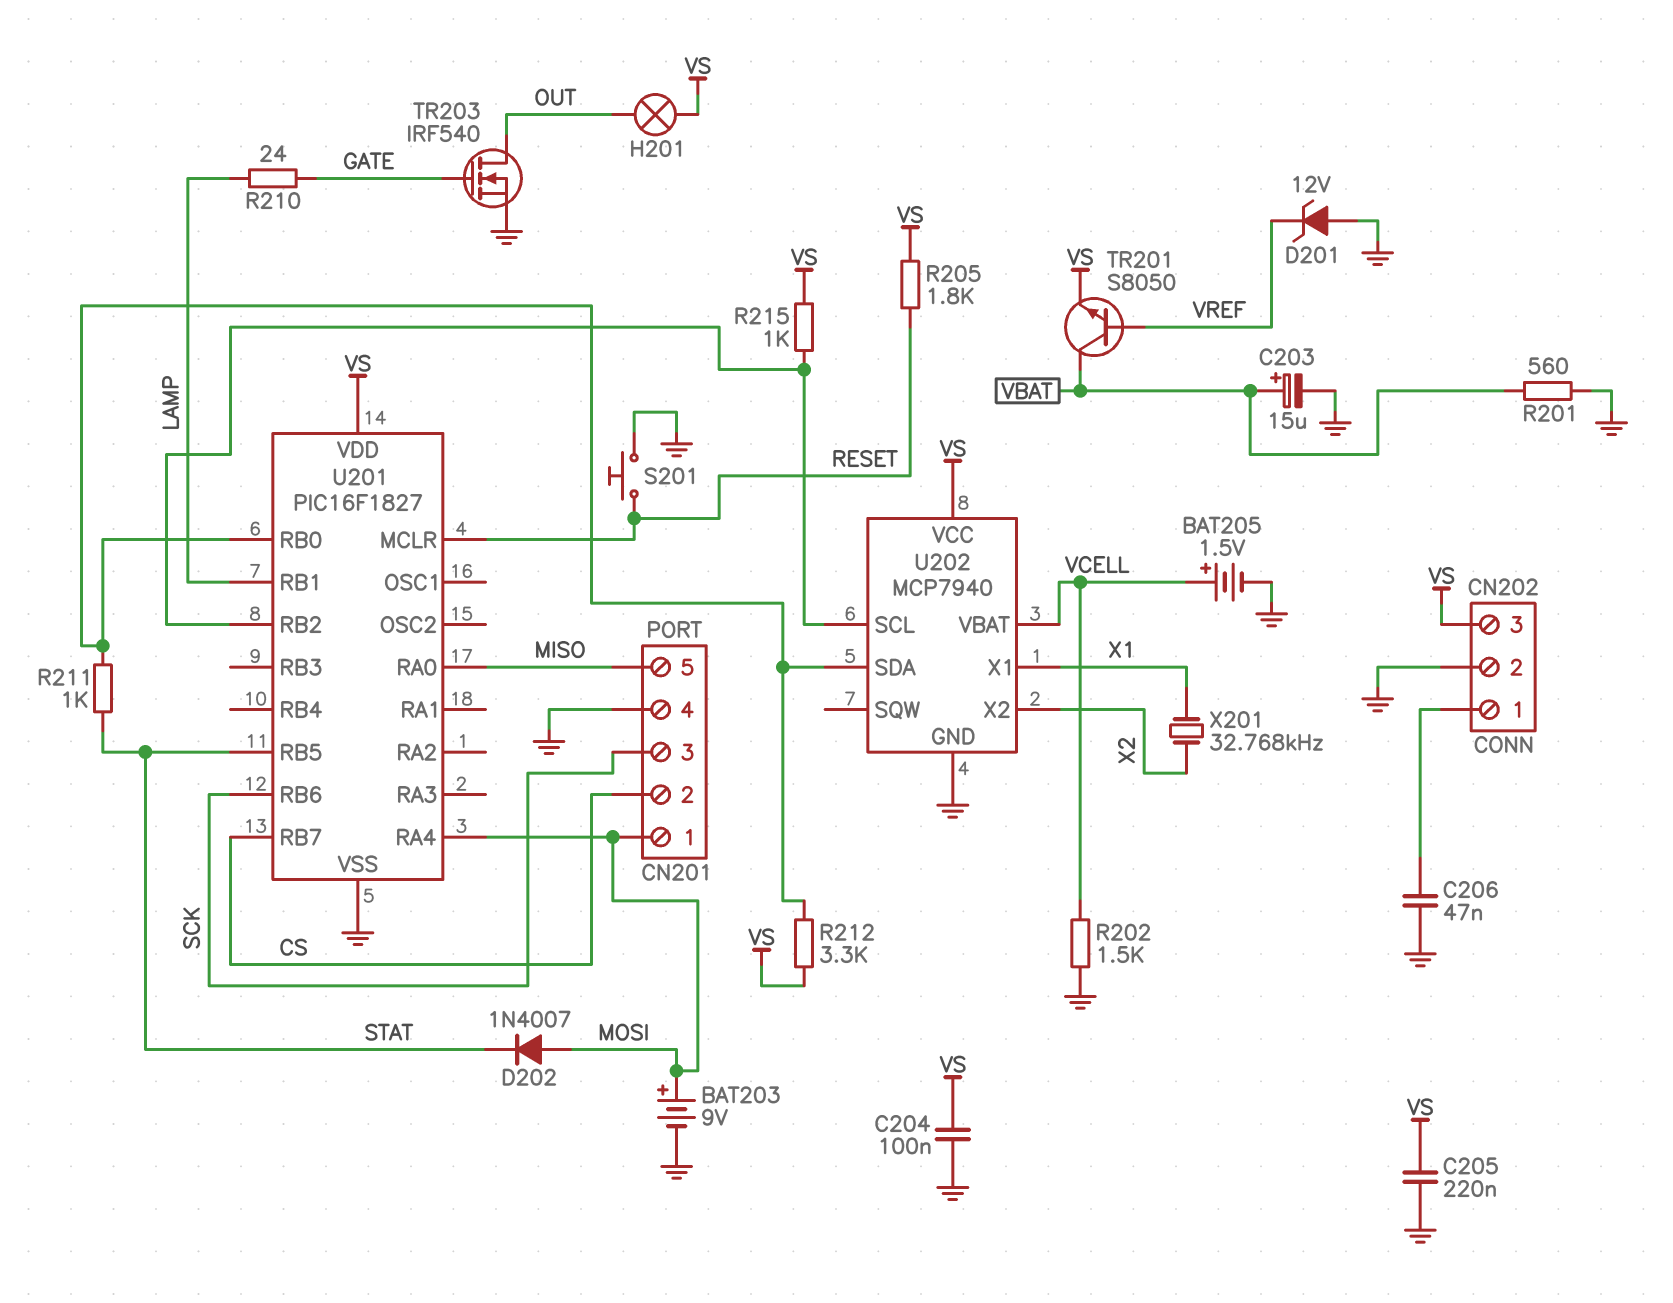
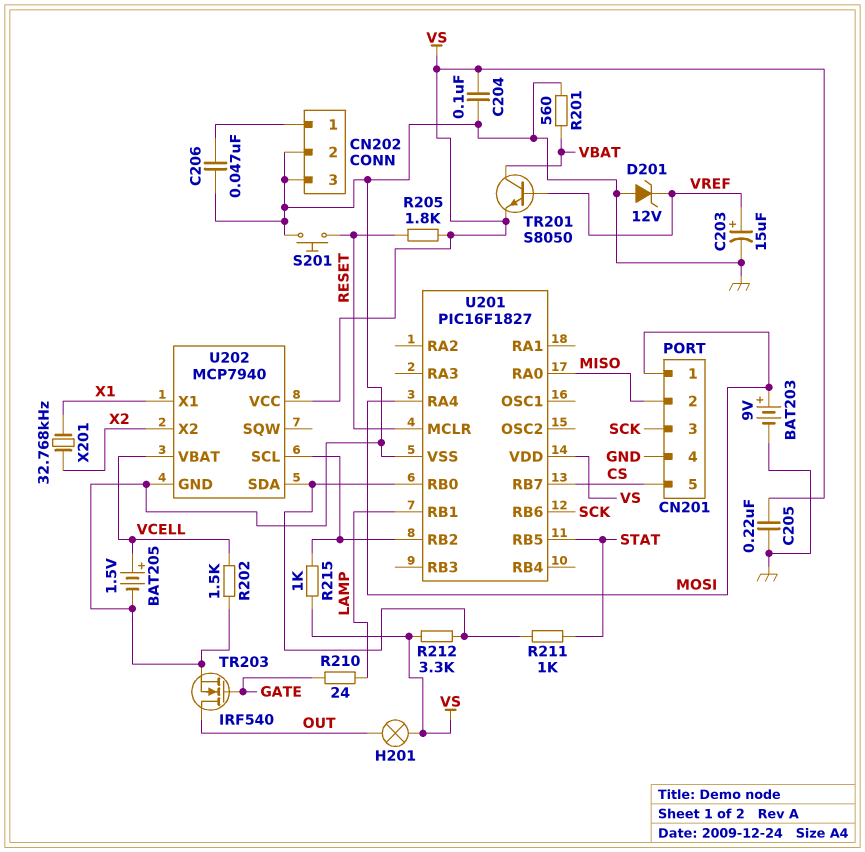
C203: 15uF (plus VBAT, minus GND) -> 15uF (plus VREF, minus GND)
CN201 pin 2: CS -> MISO
CN201 pin 5: MISO -> CS
CN202 pin 3: VS -> GND
D202: diode 1N4007 (A MOSI, K STAT) -> none

